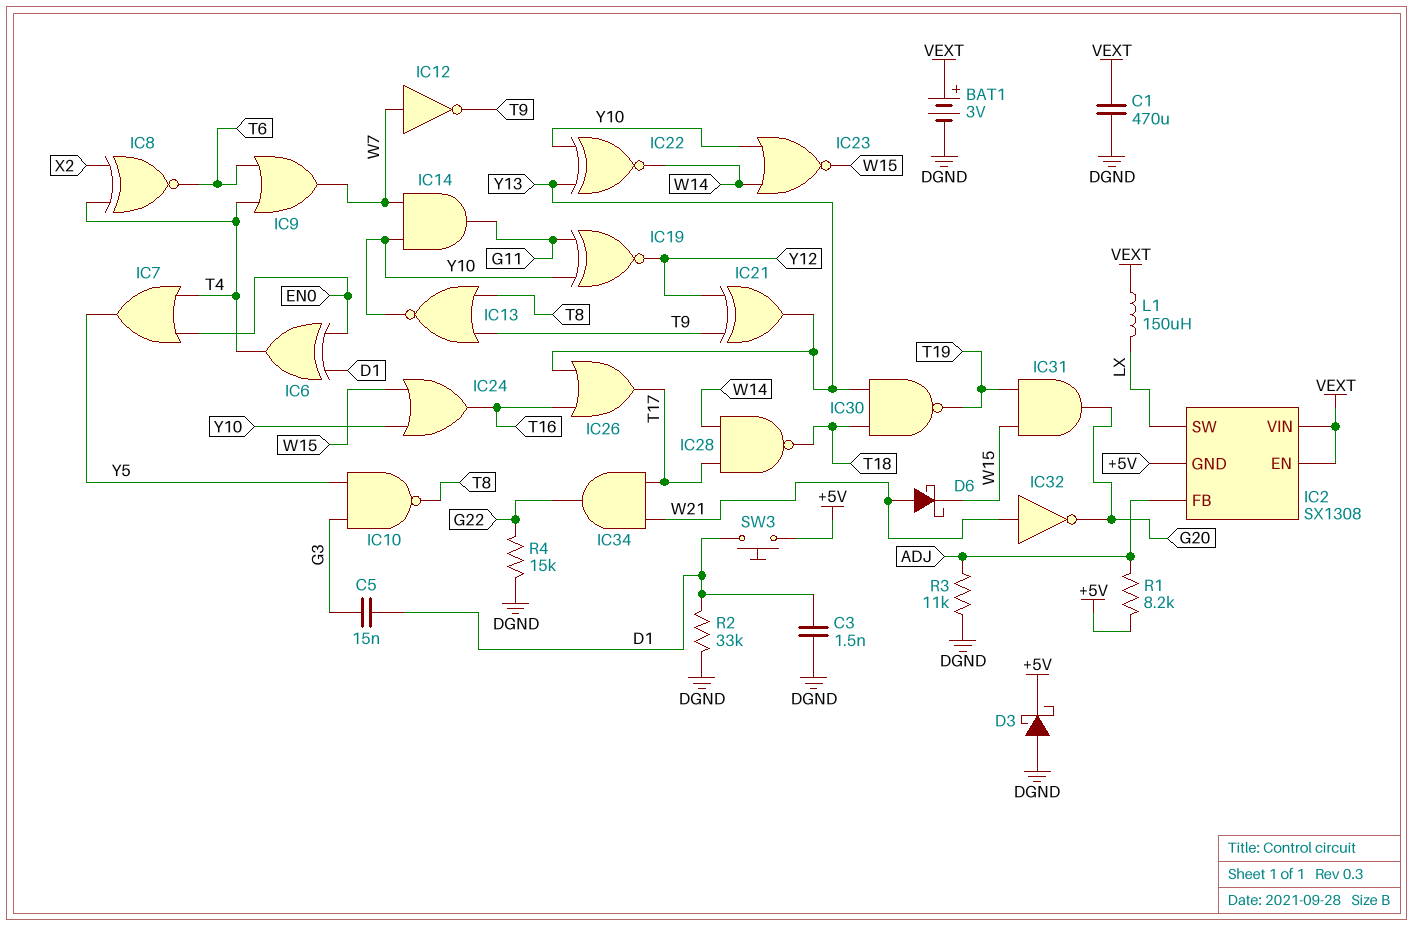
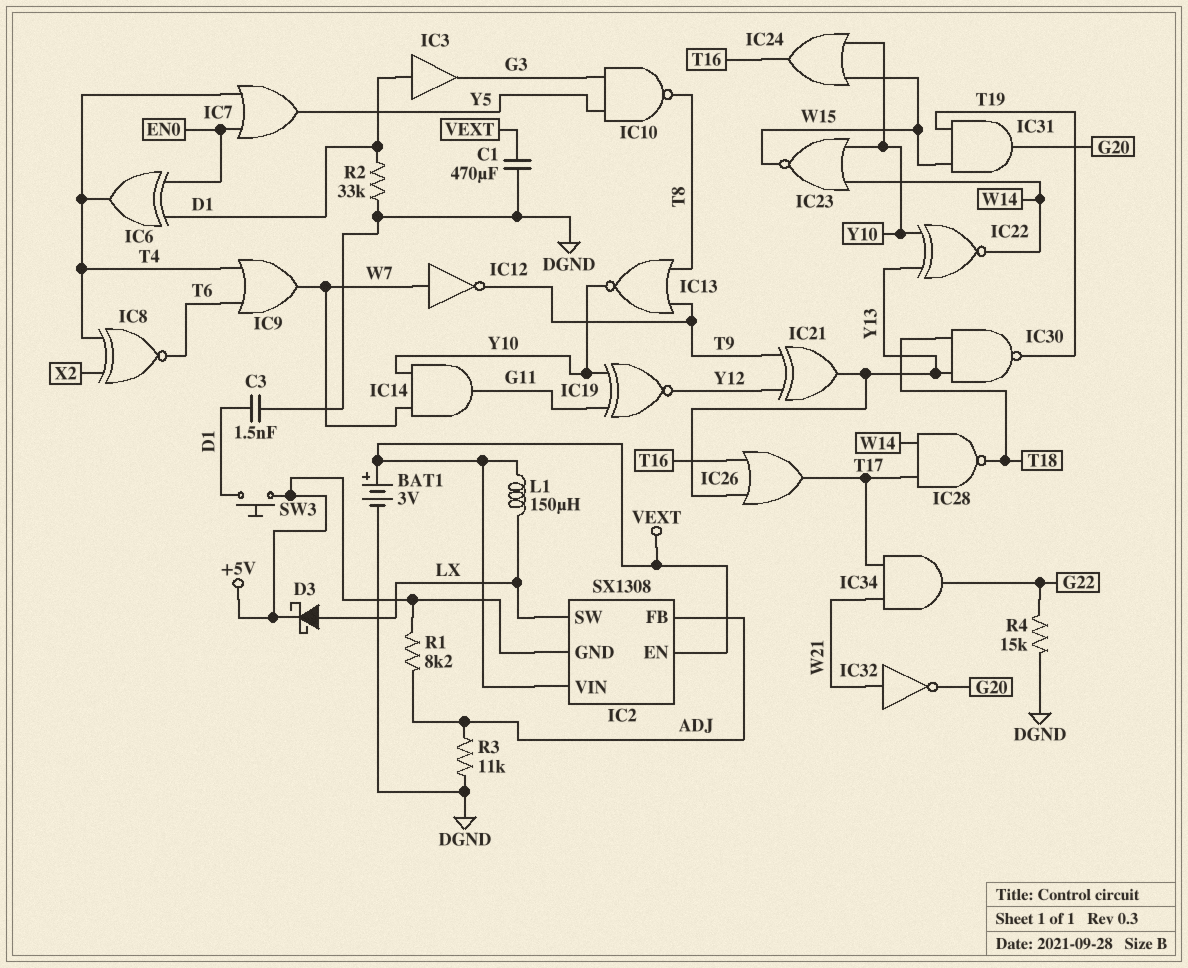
C5: 15nF (D1, G3) -> none
D3: schottky (A DGND, K +5V) -> schottky (A LX, K +5V)
D6: schottky (A W21, K W15) -> none
IC3: none -> buffer (in D1, out G3)

